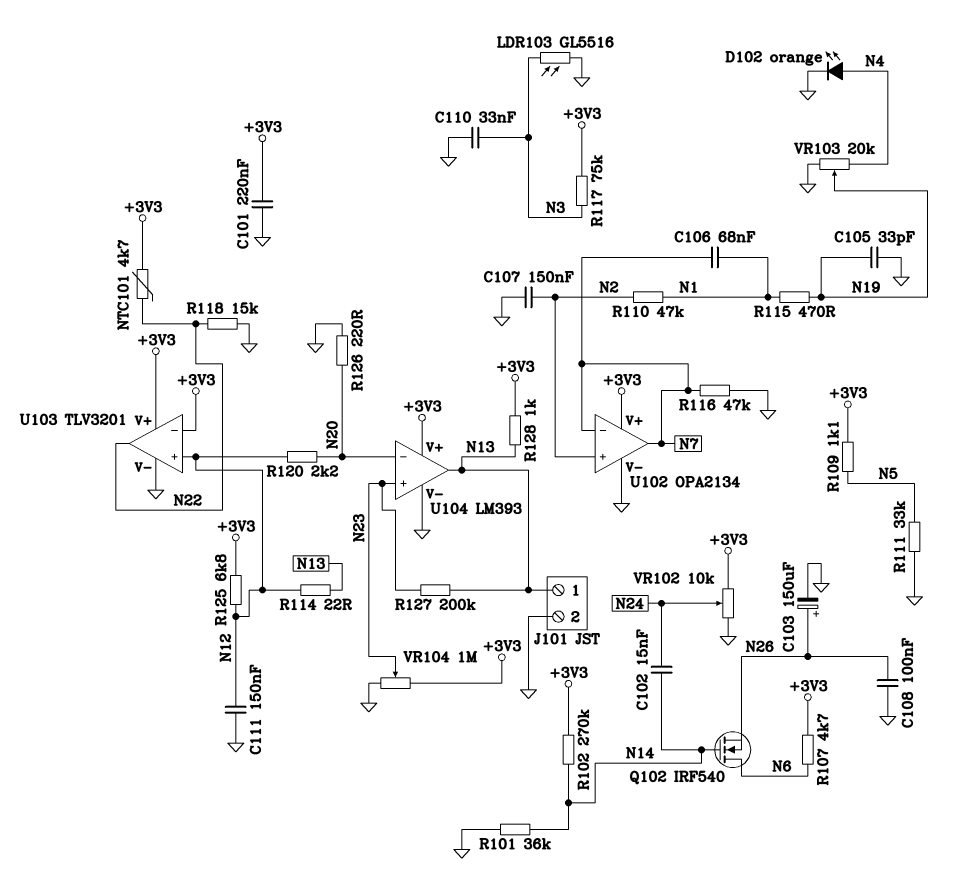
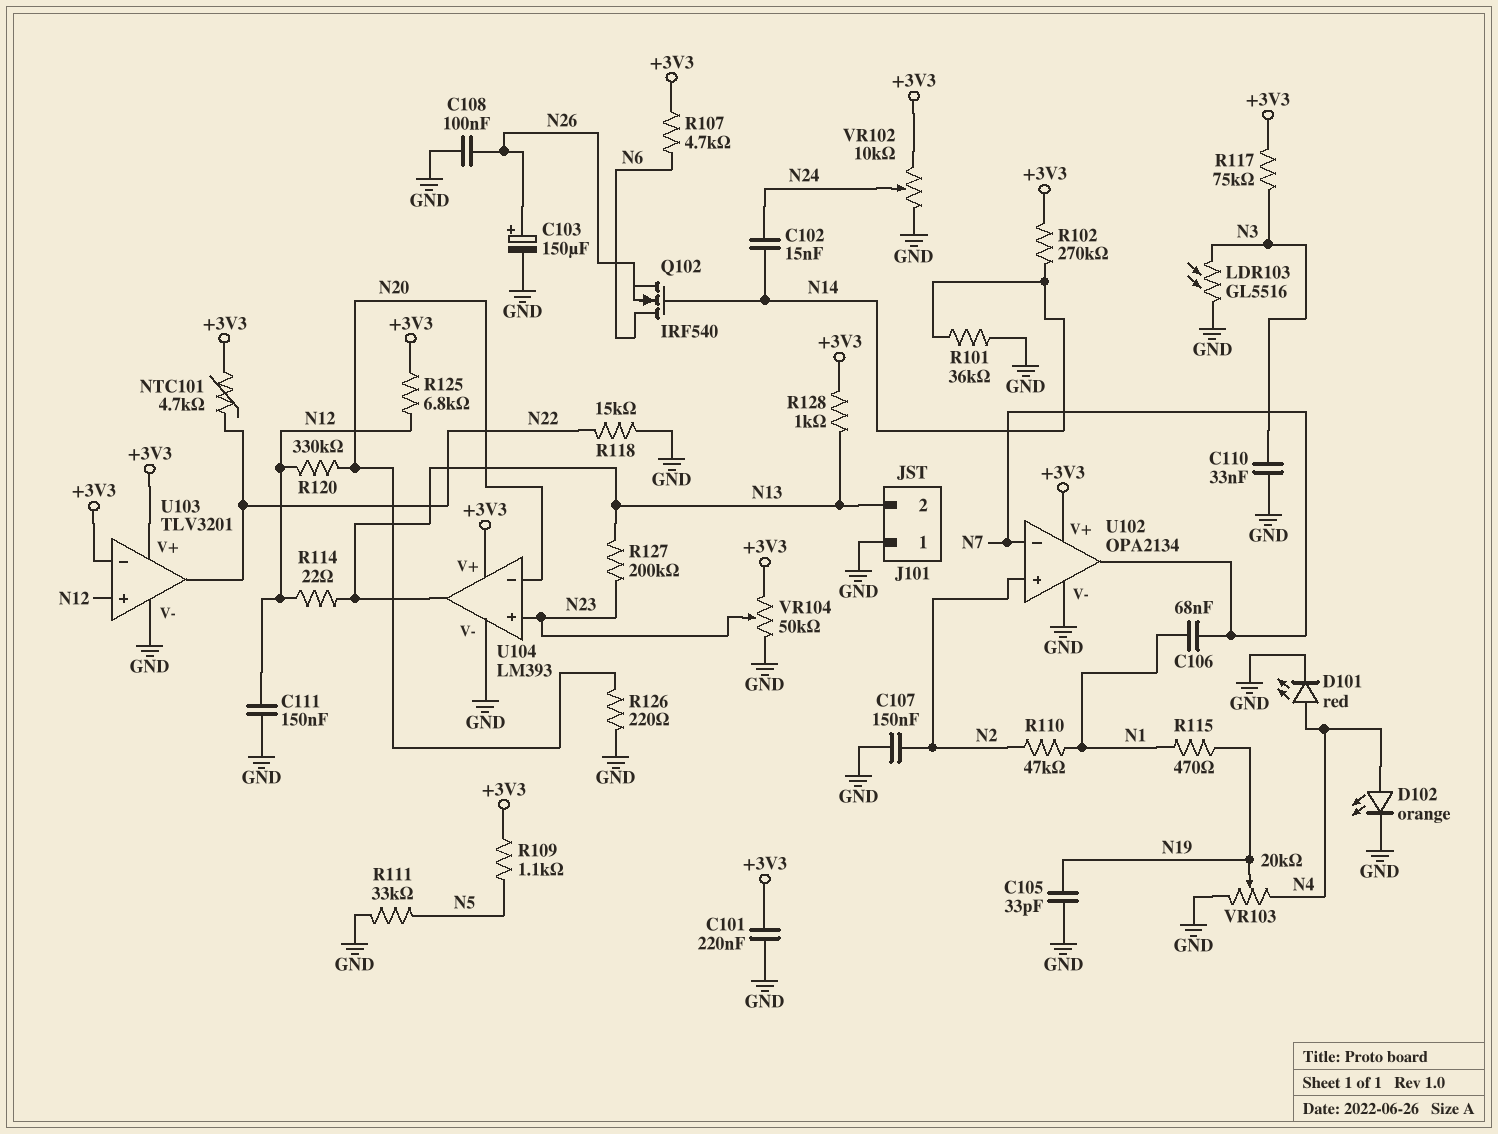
D101: none -> LED red (A N4, K GND)
J101 pin 1: N13 -> GND
J101 pin 2: GND -> N13
R116: 47k (GND, N7) -> none
R120: 2.2k (N12, N20) -> 330k (N12, N20)
VR104: 1M (+3V3, GND, wiper N23) -> 50k (+3V3, GND, wiper N23)

